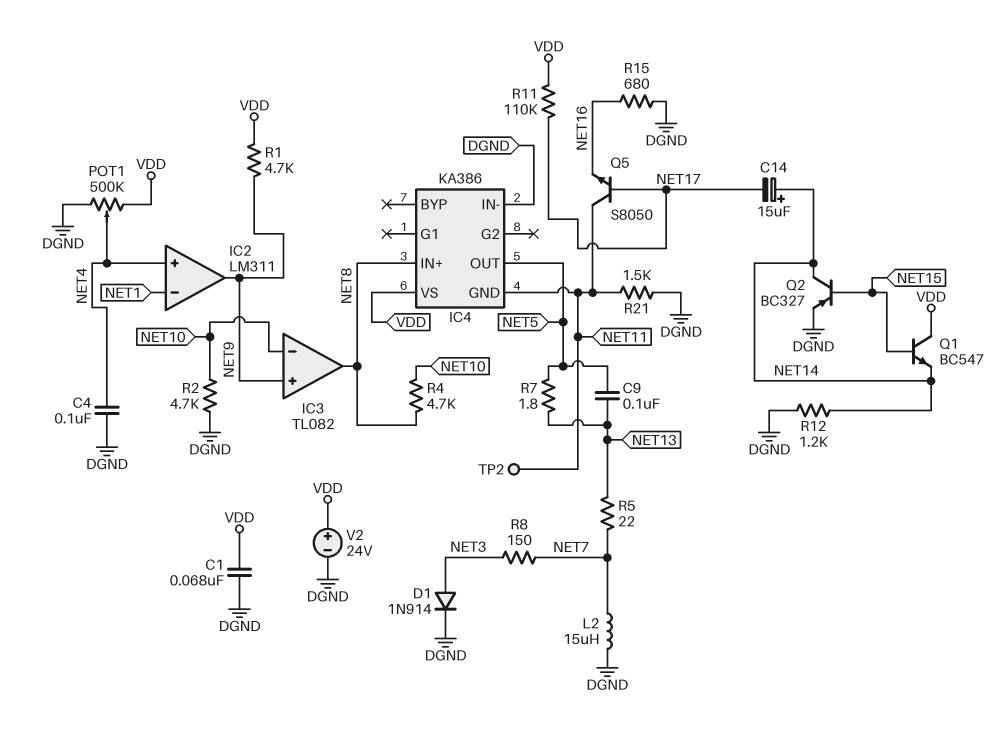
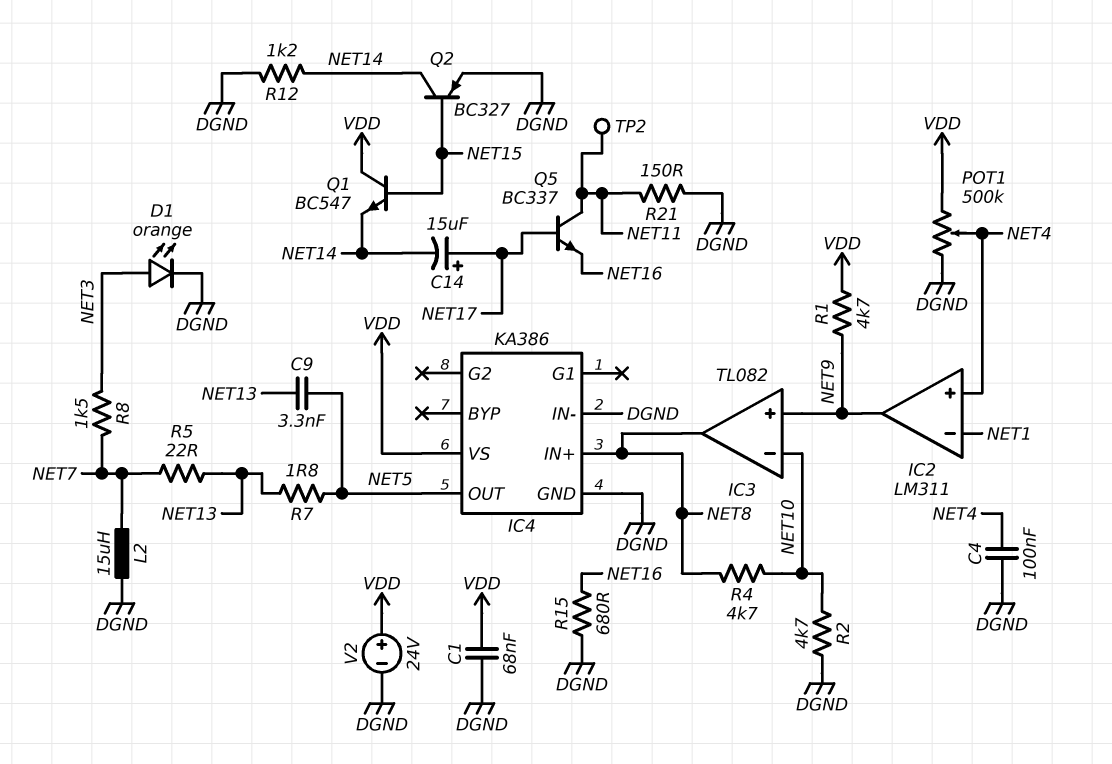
C9: 100nF (NET5, NET13) -> 3.3nF (NET5, NET13)
C14: 15uF (plus NET14, minus NET17) -> 15uF (plus NET17, minus NET14)
D1: diode 1N914 (A NET3, K DGND) -> LED orange (A NET3, K DGND)
IC4 pin GND: NET11 -> DGND
Q5: NPN S8050 (B NET17, C NET11, E NET16) -> NPN BC337 (B NET17, C NET11, E NET16)
R8: 150 (NET3, NET7) -> 1.5k (NET3, NET7)
R11: 110k (NET17, VDD) -> none
R21: 1.5k (DGND, NET11) -> 150 (DGND, NET11)

